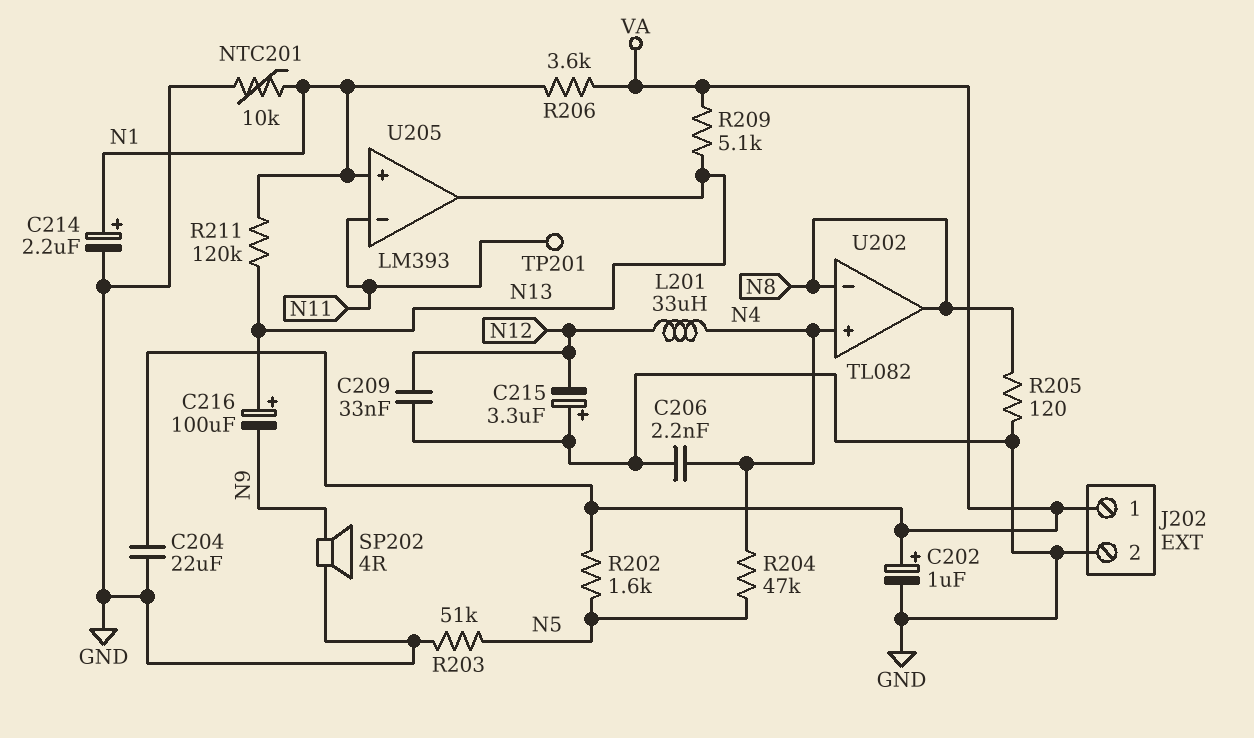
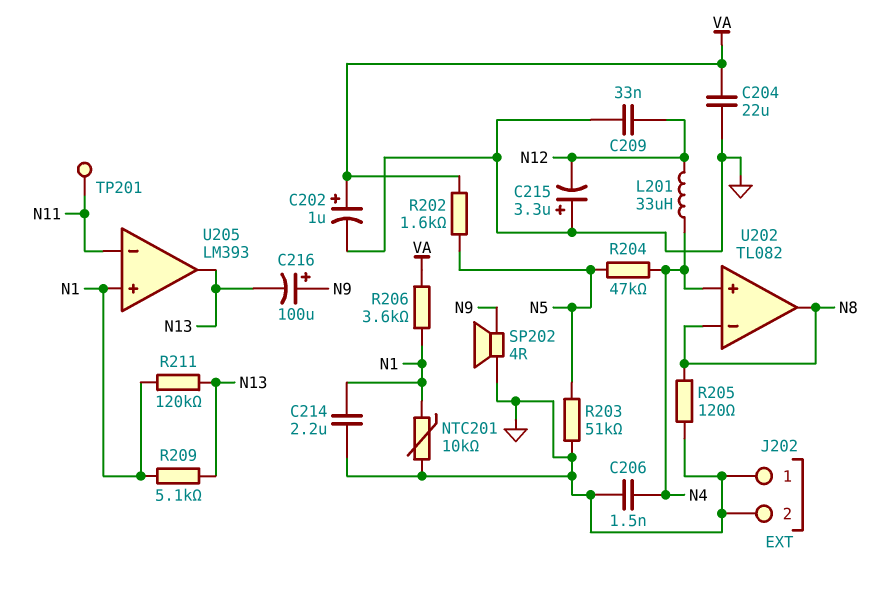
C206: 2.2nF (GND, N4) -> 1.5nF (GND, N4)
C214: 2.2uF (plus N1, minus GND) -> 2.2uF (GND, N1)
C216: 100uF (plus N13, minus N9) -> 100uF (plus N9, minus N13)
J202 pin 1: VA -> GND
R209: 5.1k (N13, VA) -> 5.1k (N1, N13)

